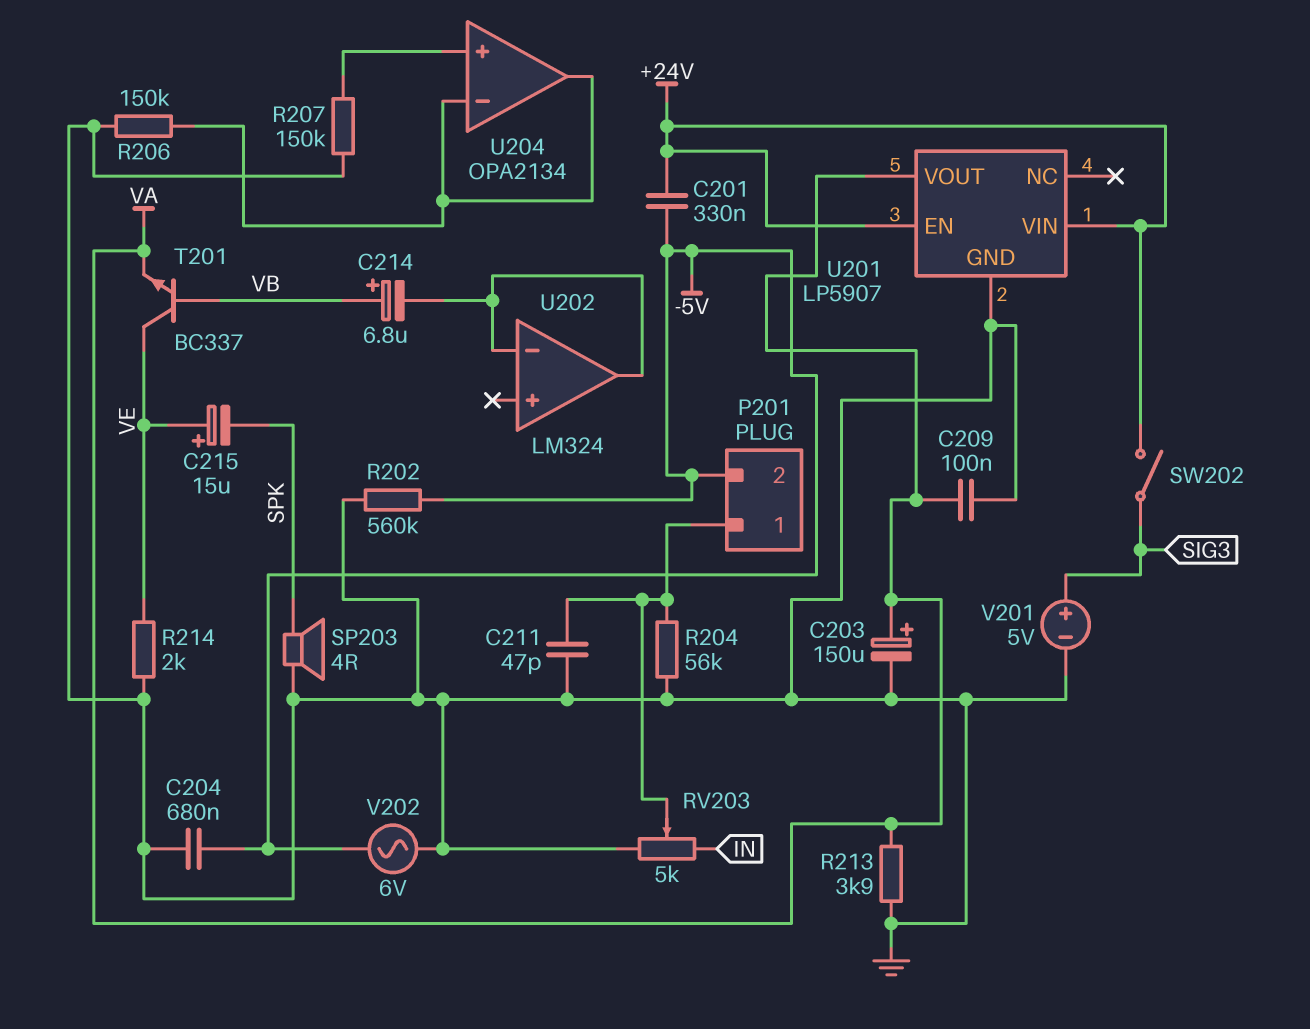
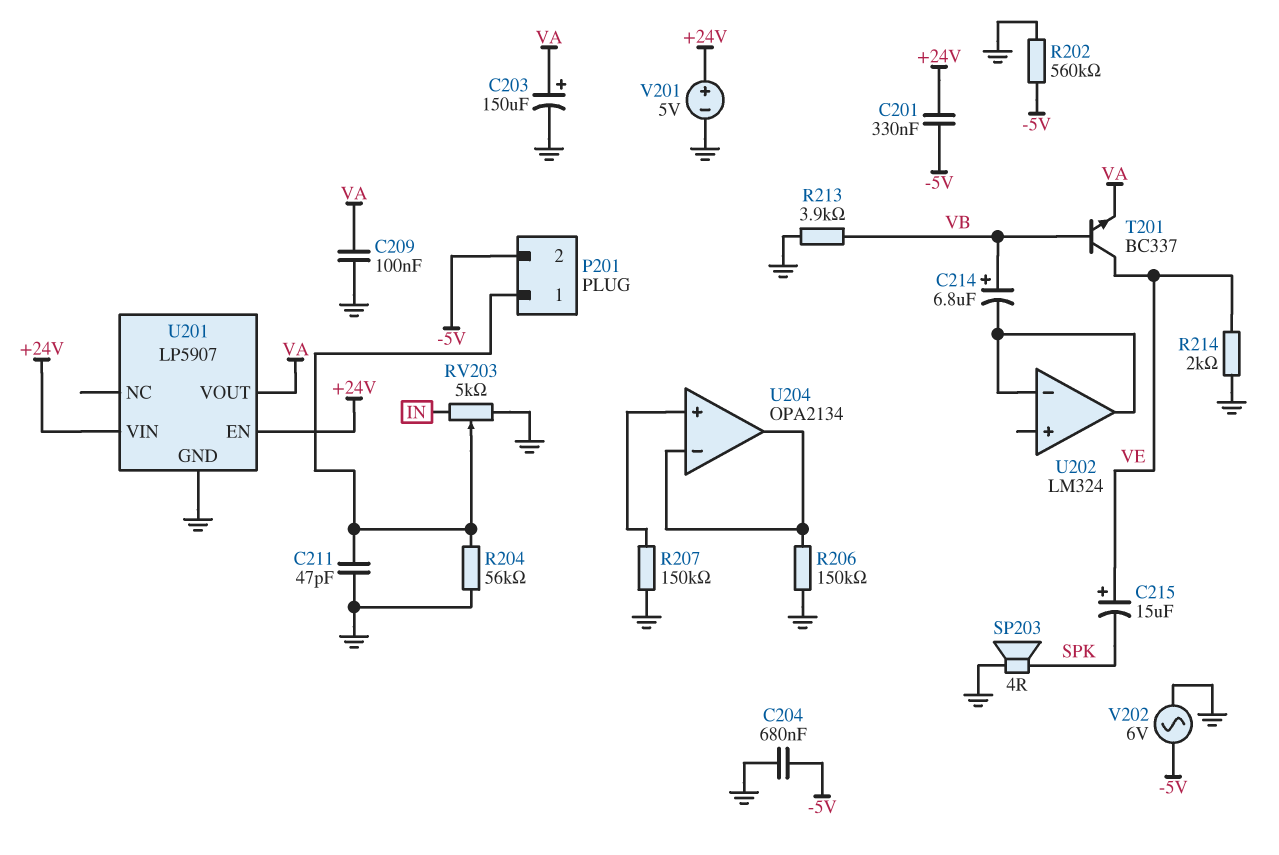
R213: 3.9k (GND, VA) -> 3.9k (GND, VB)
SW202: switch (+24V, SIG3) -> none
V201: 5V (plus SIG3, minus GND) -> 5V (plus +24V, minus GND)

